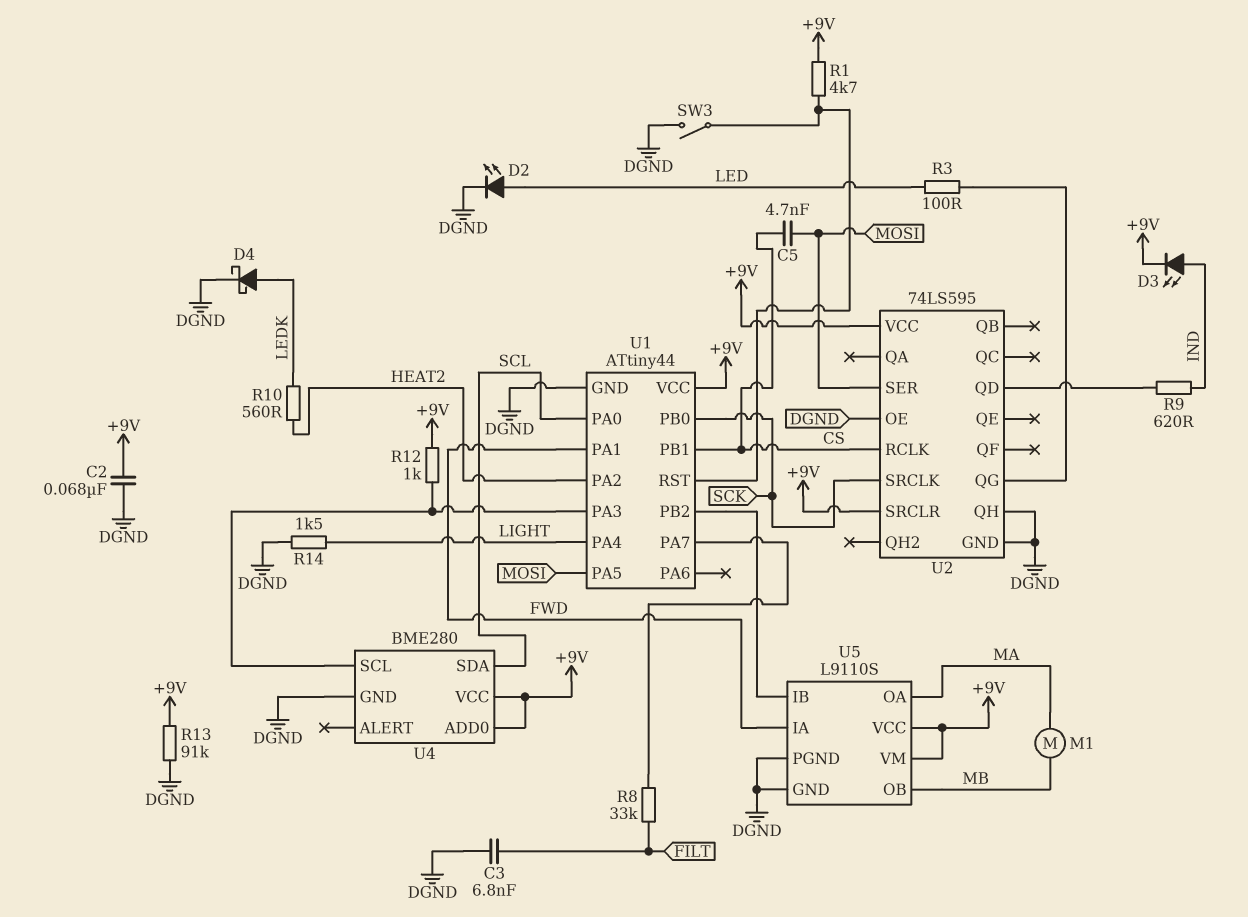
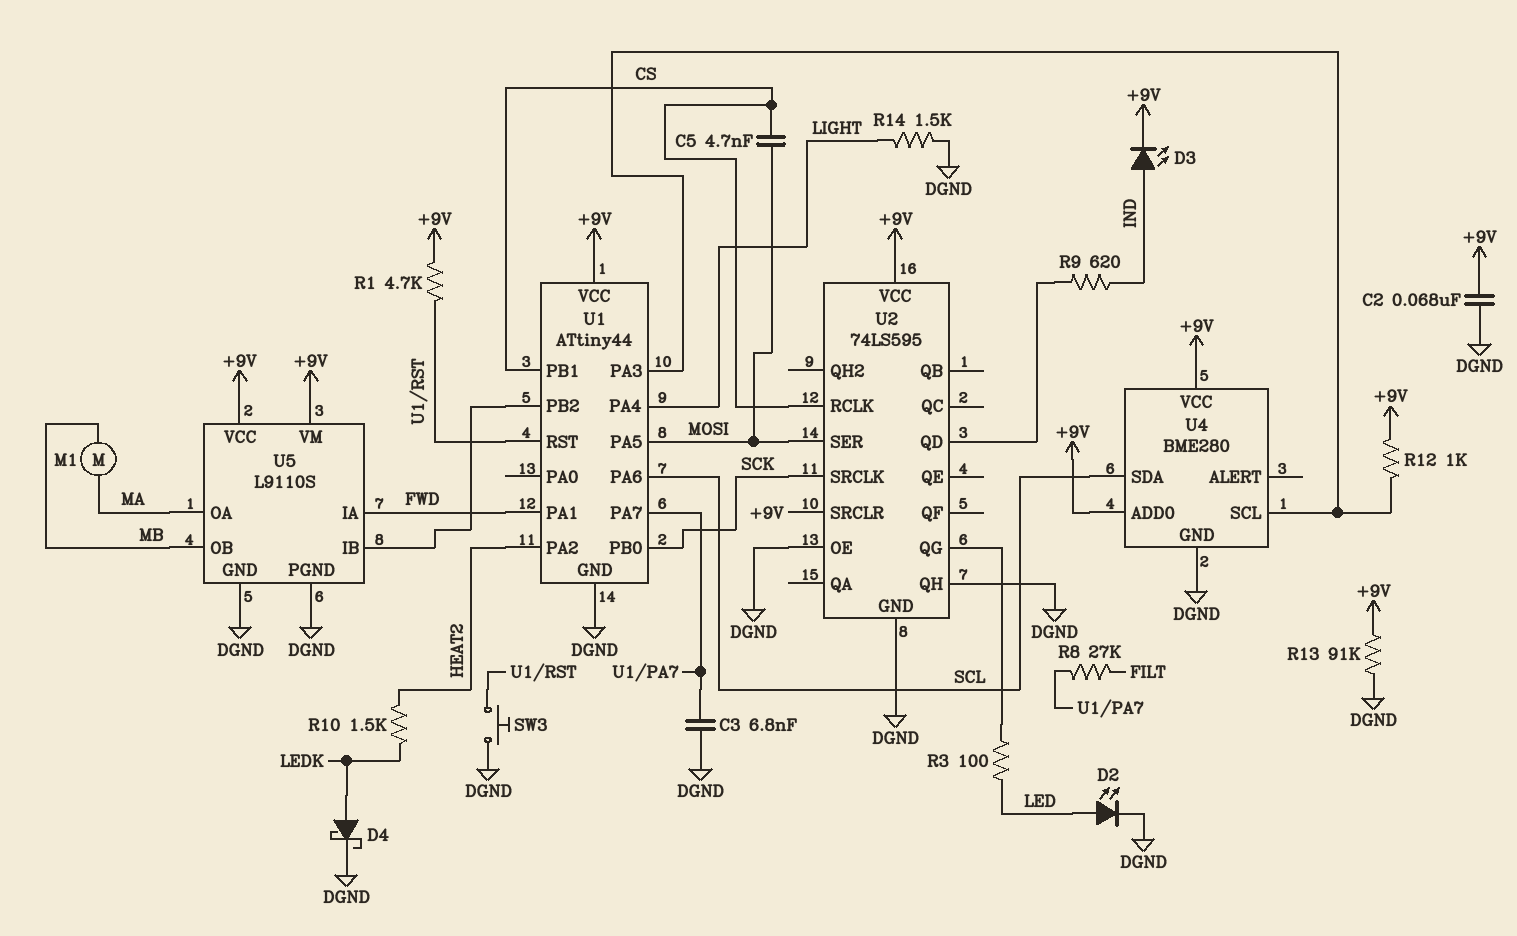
C3: 6.8nF (DGND, FILT) -> 6.8nF (DGND, U1/PA7)
R8: 33k (FILT, U1/PA7) -> 27k (FILT, U1/PA7)
R10: 560 (HEAT2, LEDK) -> 1.5k (HEAT2, LEDK)
SW3: switch (DGND, U1/RST) -> button (DGND, U1/RST)
U1 pin PA0: SCL -> none
U1 pin PA6: none -> SCL

